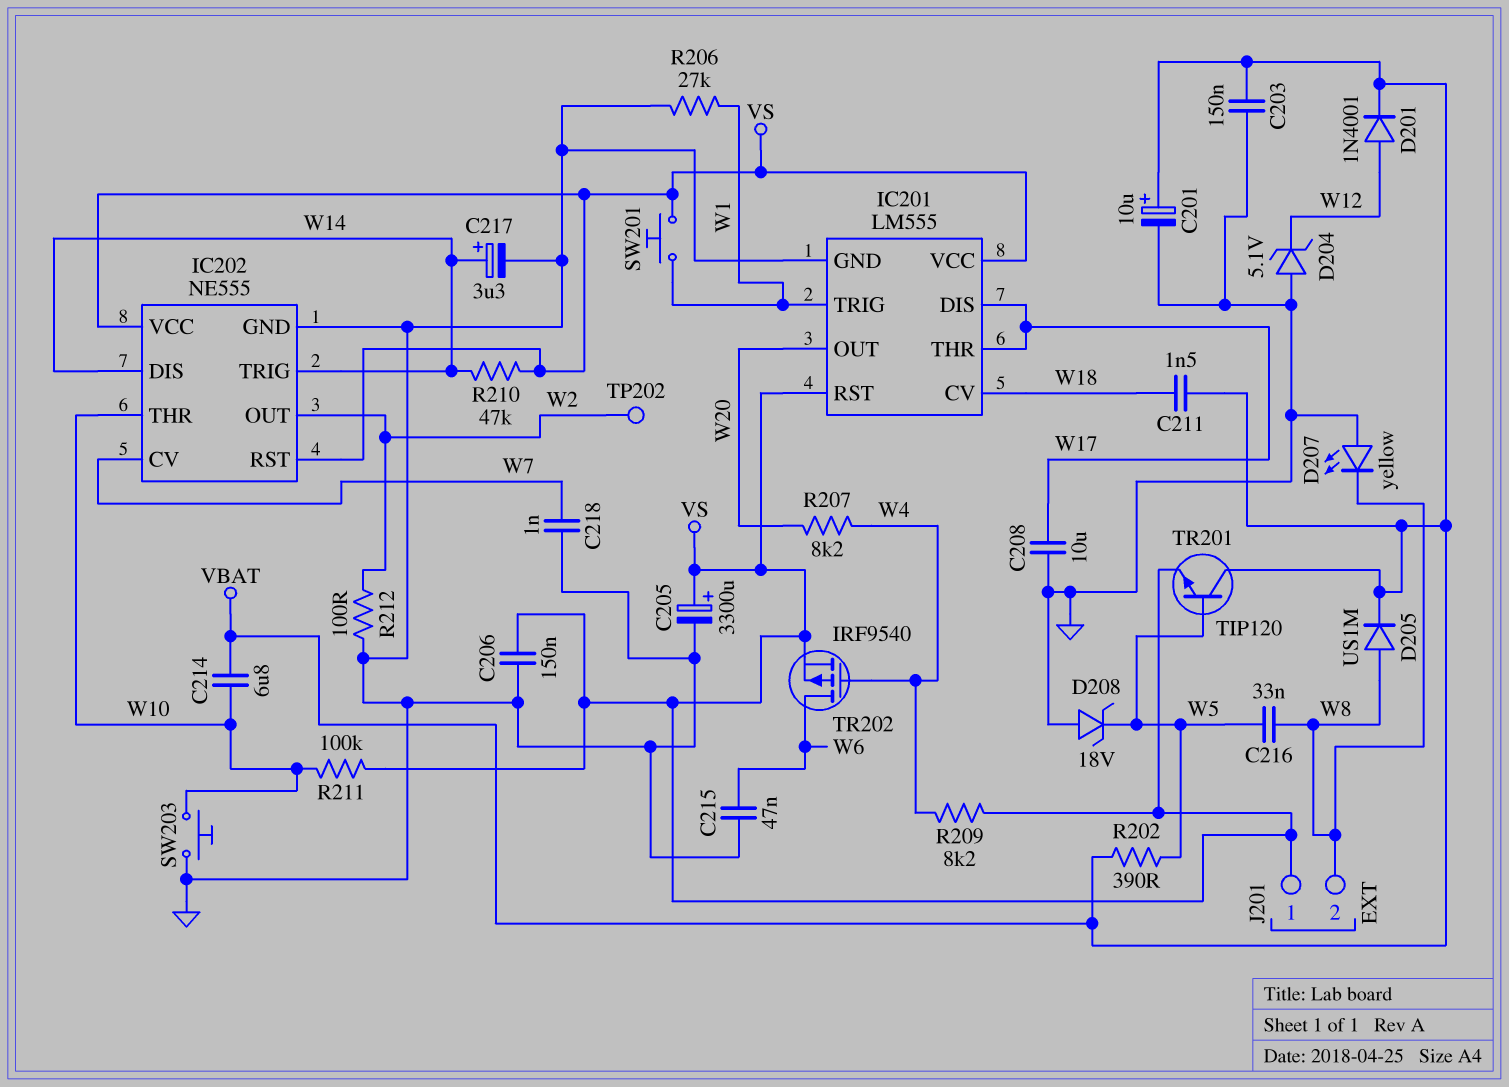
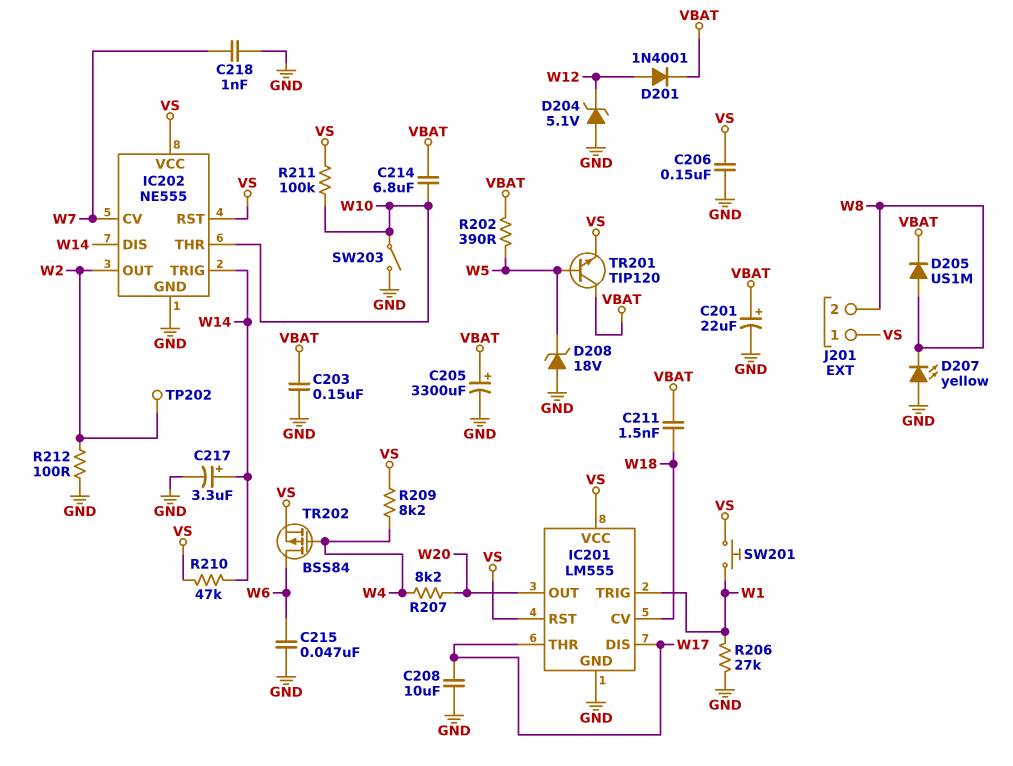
C201: 10uF (plus VBAT, minus GND) -> 22uF (plus VBAT, minus GND)
C205: 3300uF (plus VS, minus GND) -> 3300uF (plus VBAT, minus GND)
C216: 33nF (W5, W8) -> none
SW203: button (GND, W10) -> switch (GND, W10)
TR202: PMOS IRF9540 (G W4, D W6, S VS) -> PMOS BSS84 (G W4, D W6, S VS)

